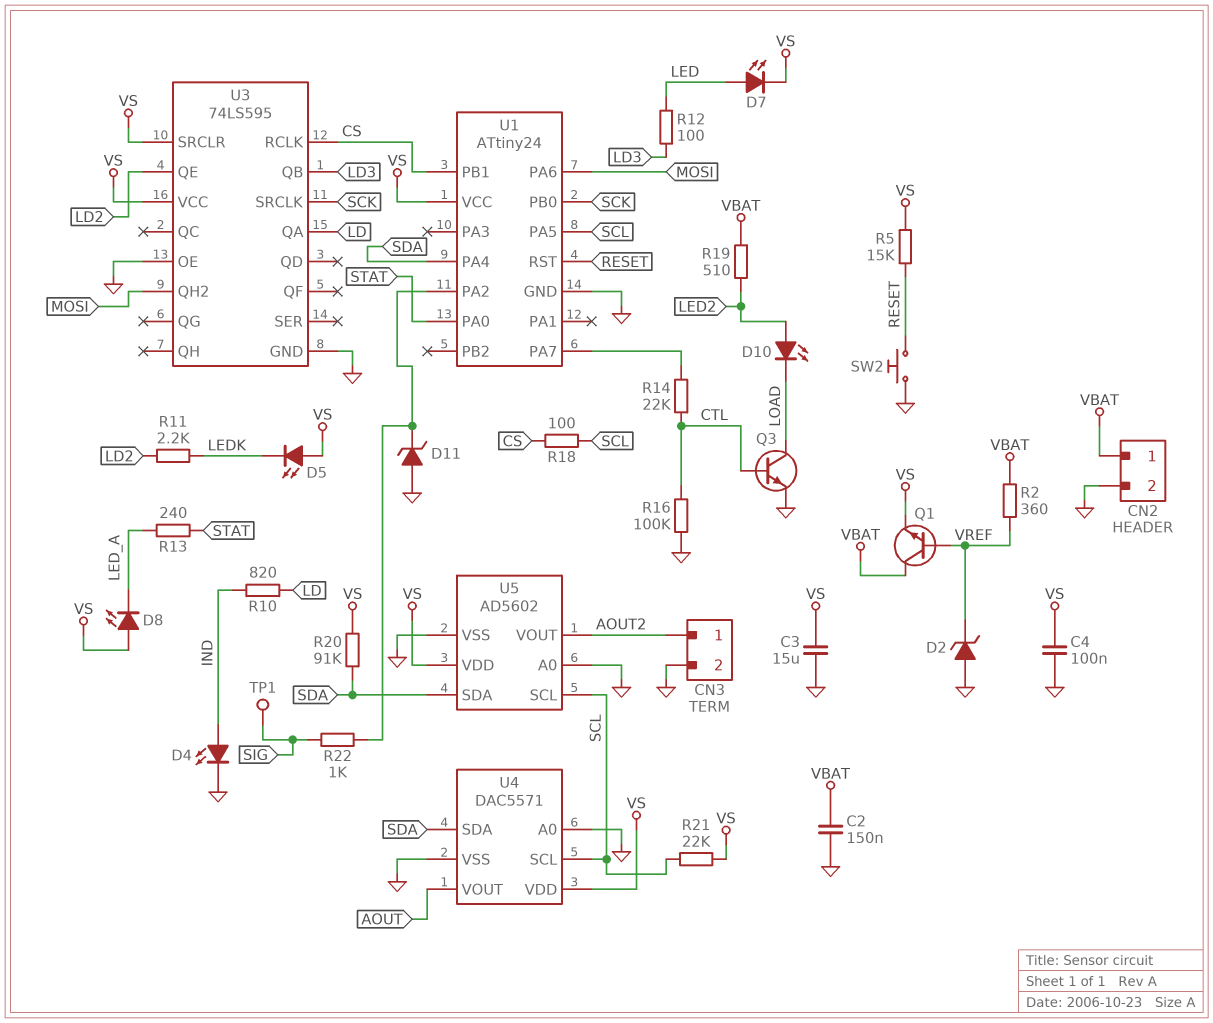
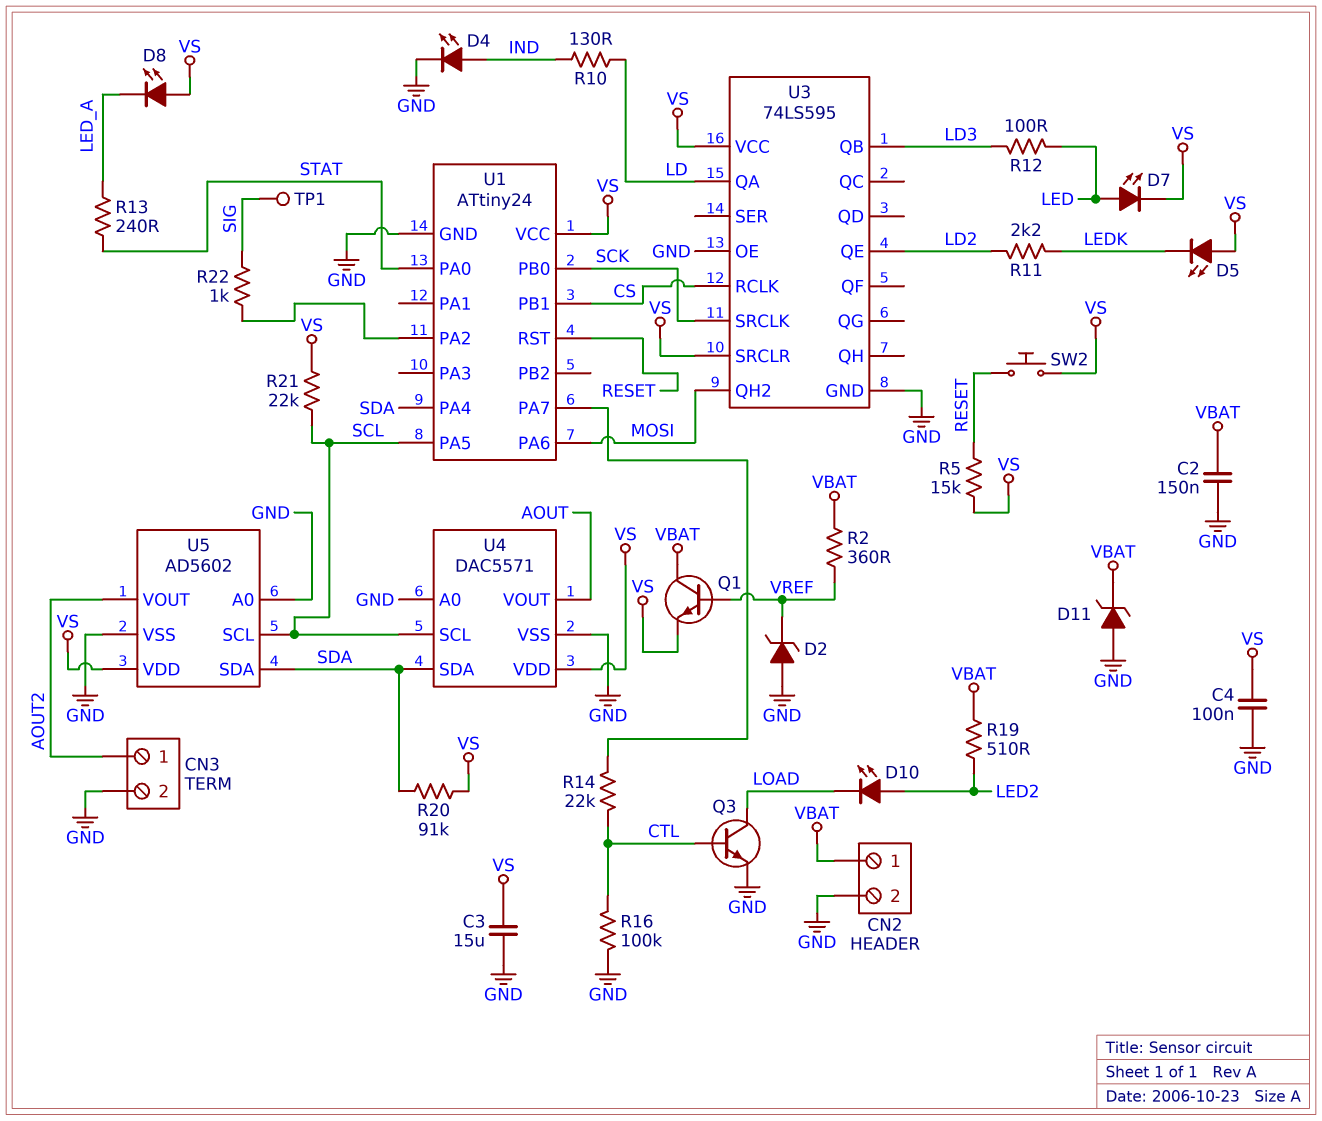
D11: zener (A GND, K U1/PA2) -> zener (A GND, K VBAT)
R10: 820 (IND, LD) -> 130 (IND, LD)
R18: 100 (CS, SCL) -> none
SW2: button (GND, RESET) -> button (RESET, VS)

